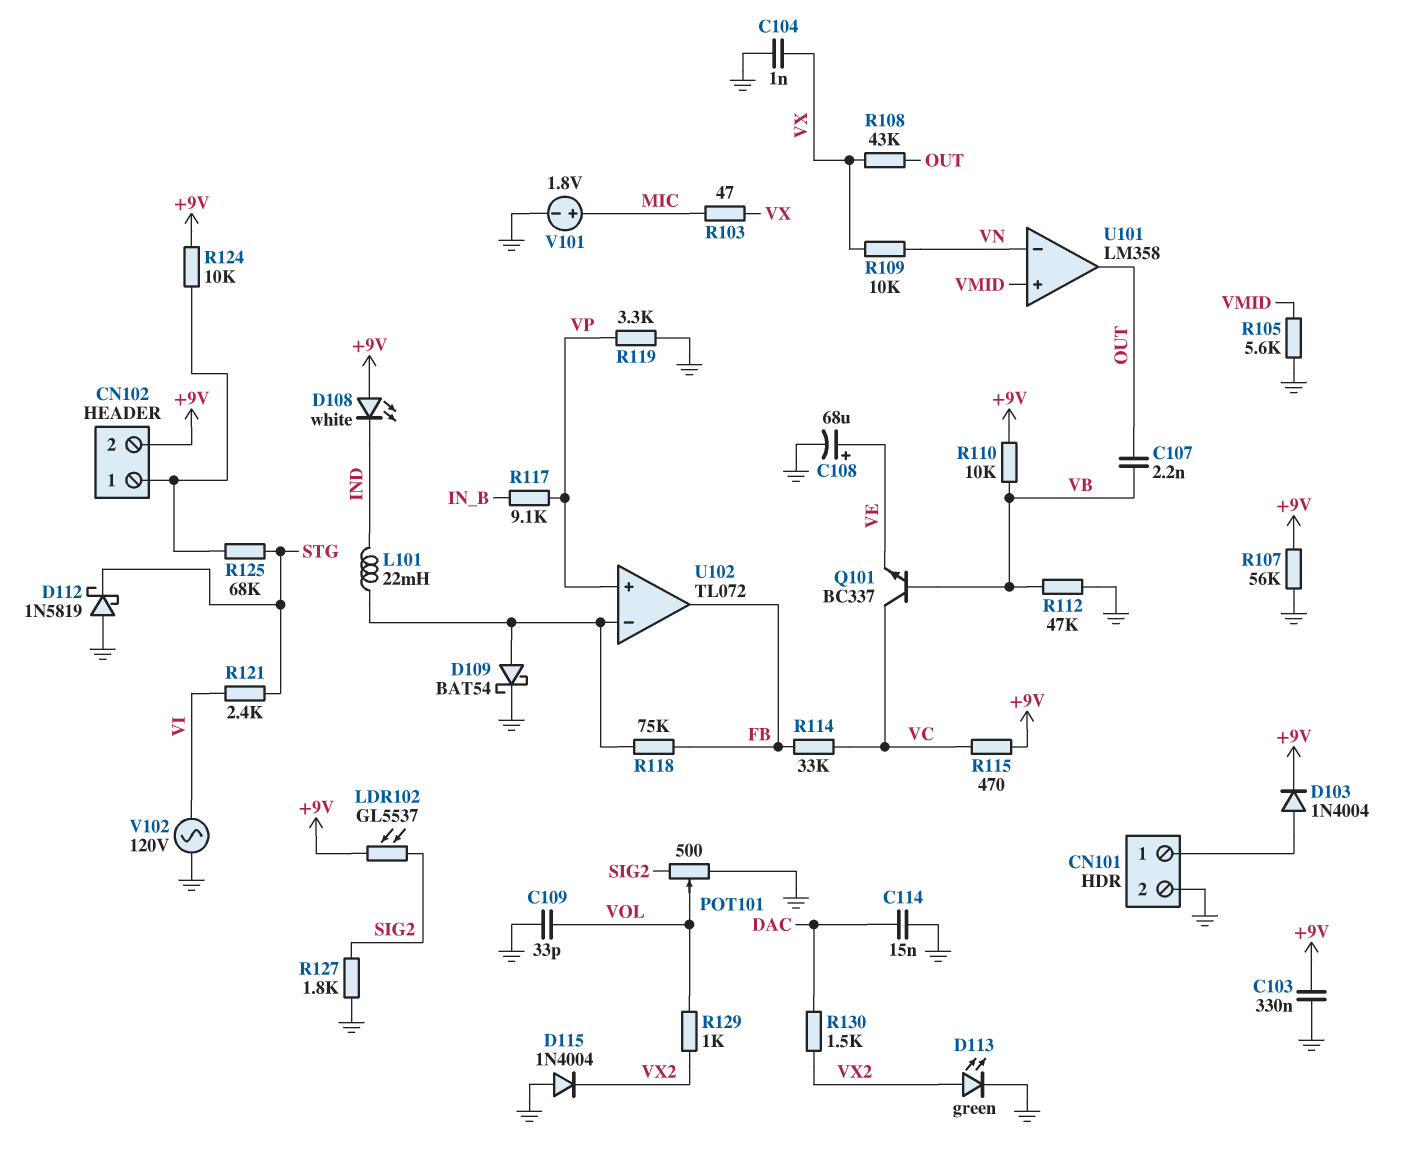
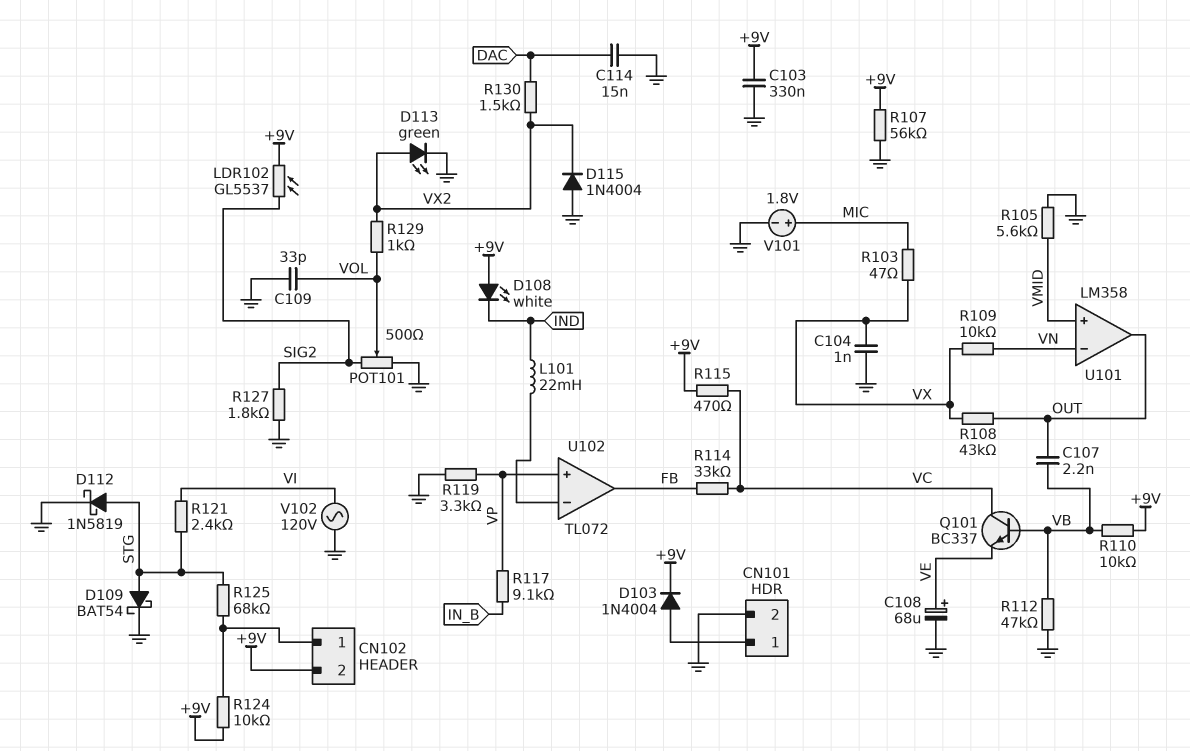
D109: schottky BAT54 (A U102/in-, K GND) -> schottky BAT54 (A STG, K GND)
D112: schottky 1N5819 (A GND, K STG) -> schottky 1N5819 (A STG, K GND)
R118: 75k (FB, U102/in-) -> none

